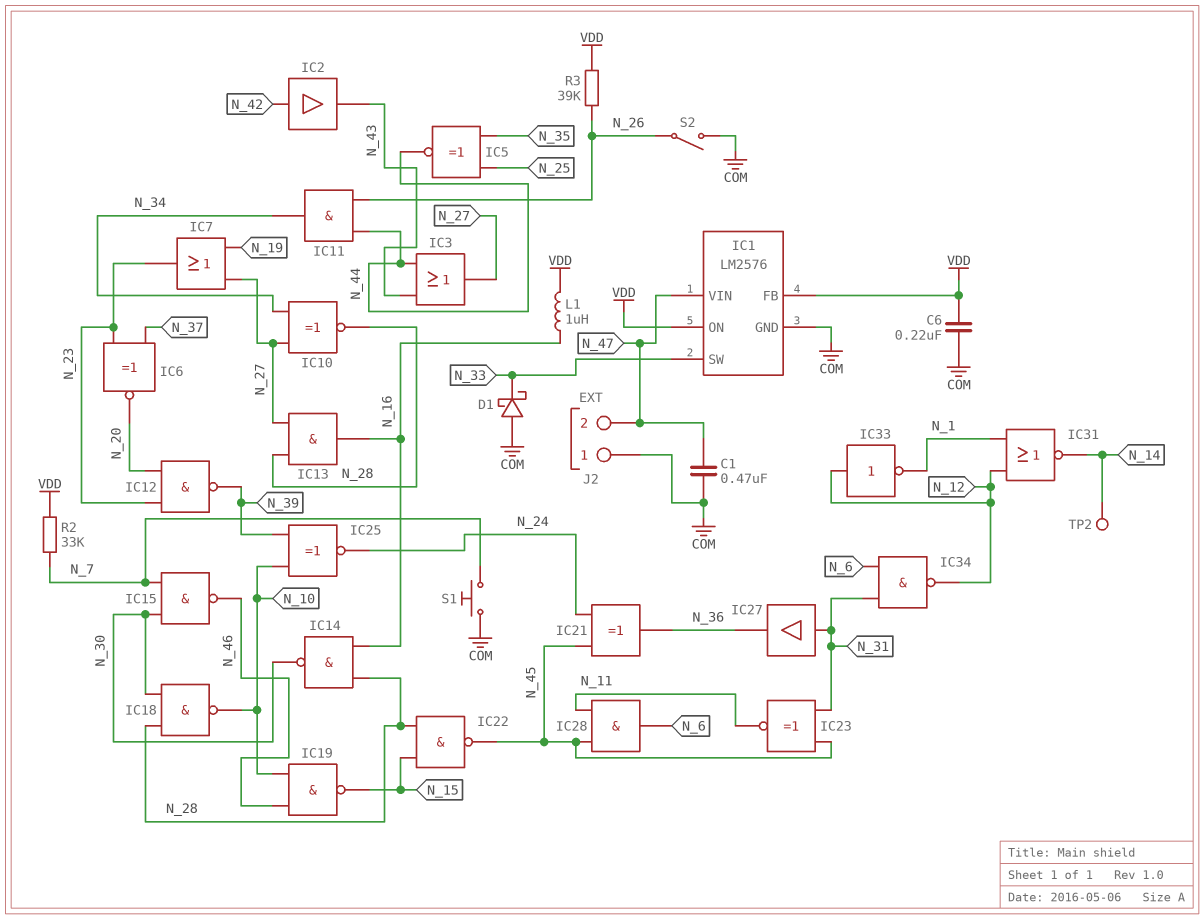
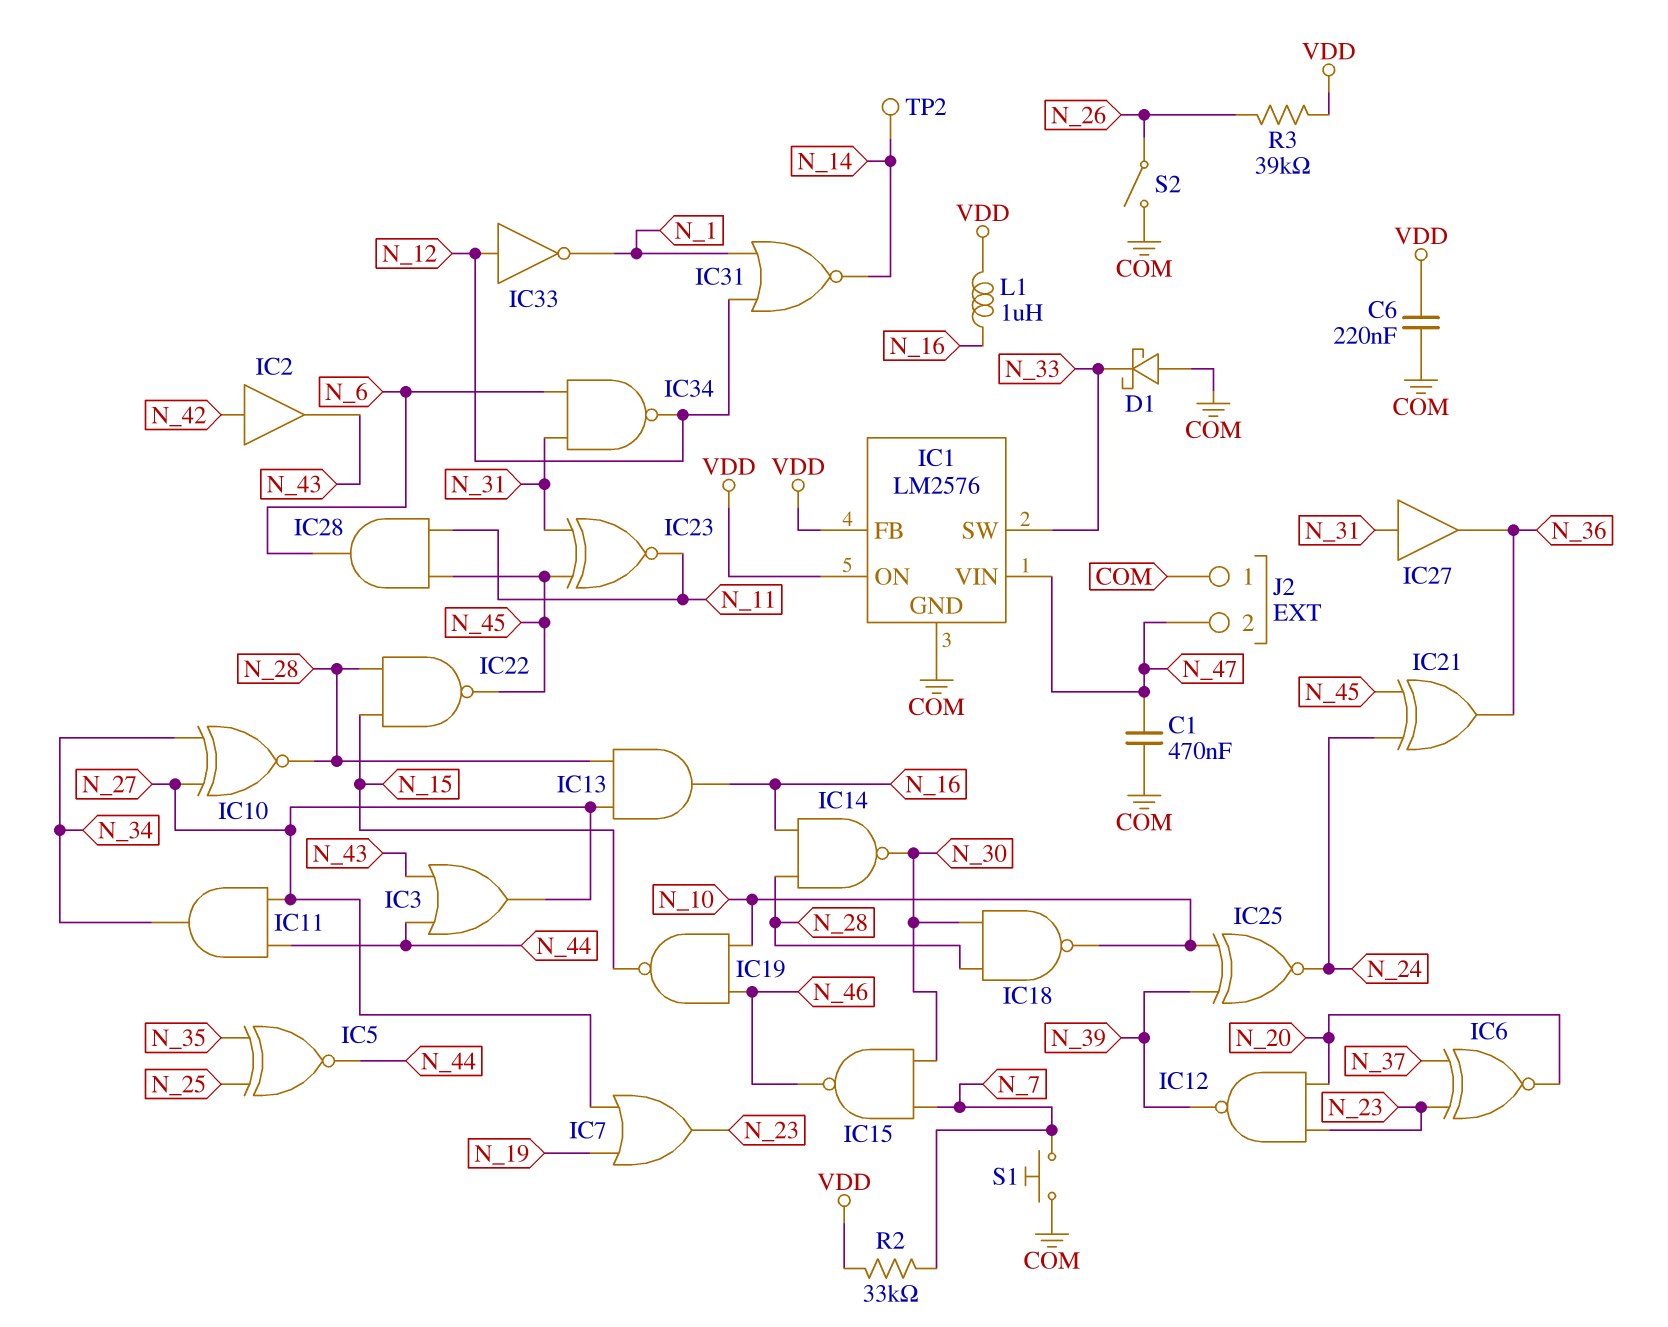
IC11: AND (in N_26, in N_44, out N_34) -> AND (in N_27, in N_44, out N_34)

